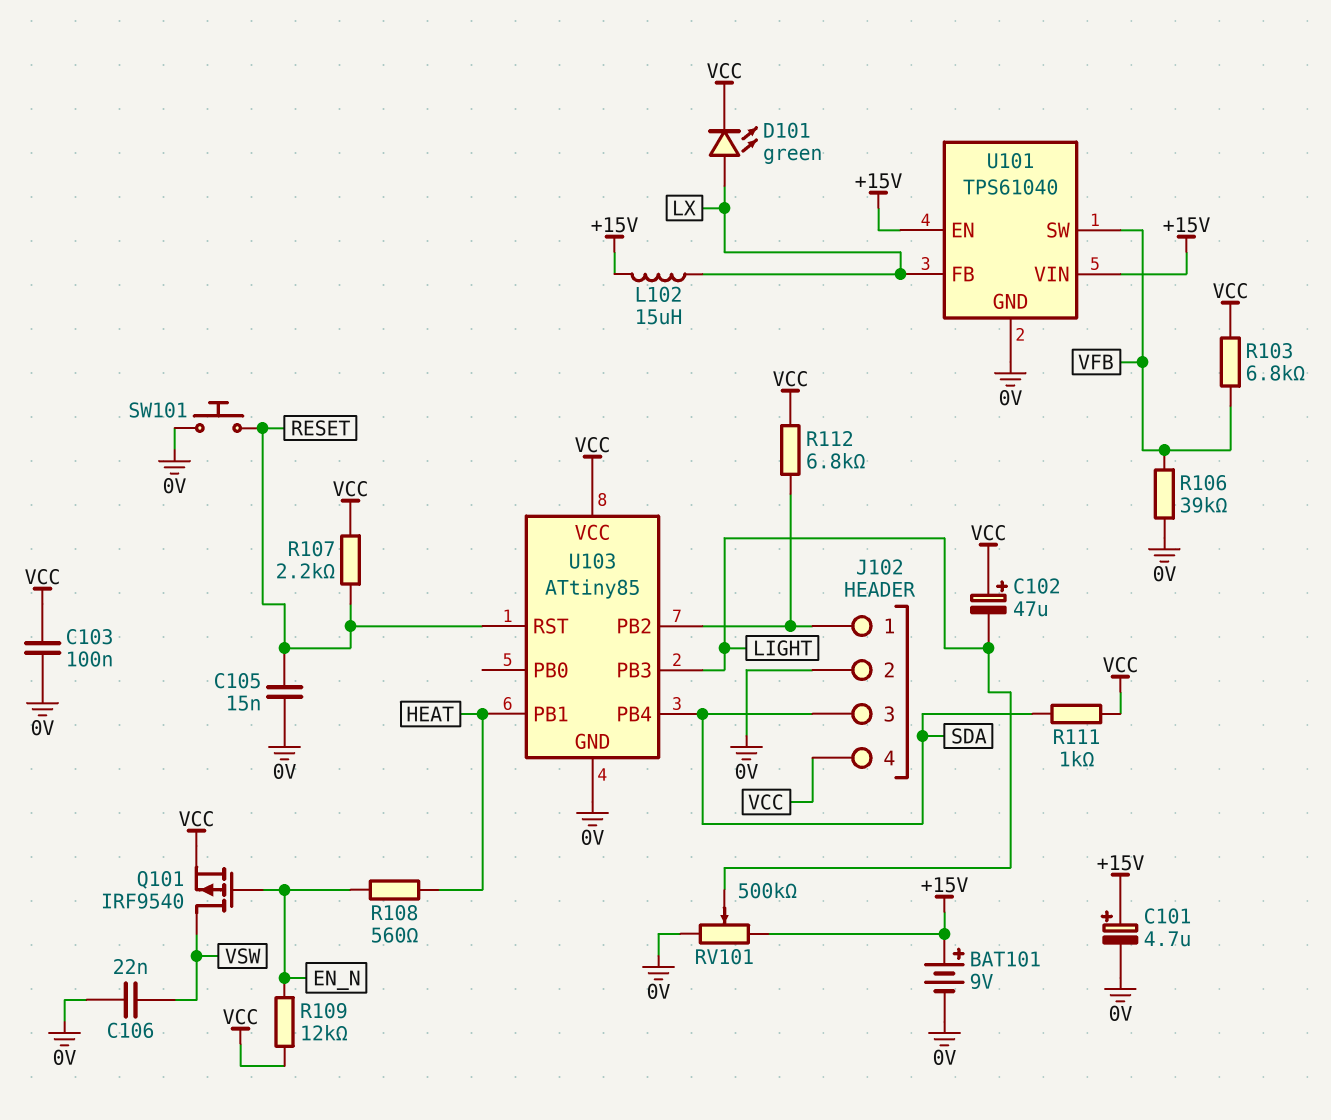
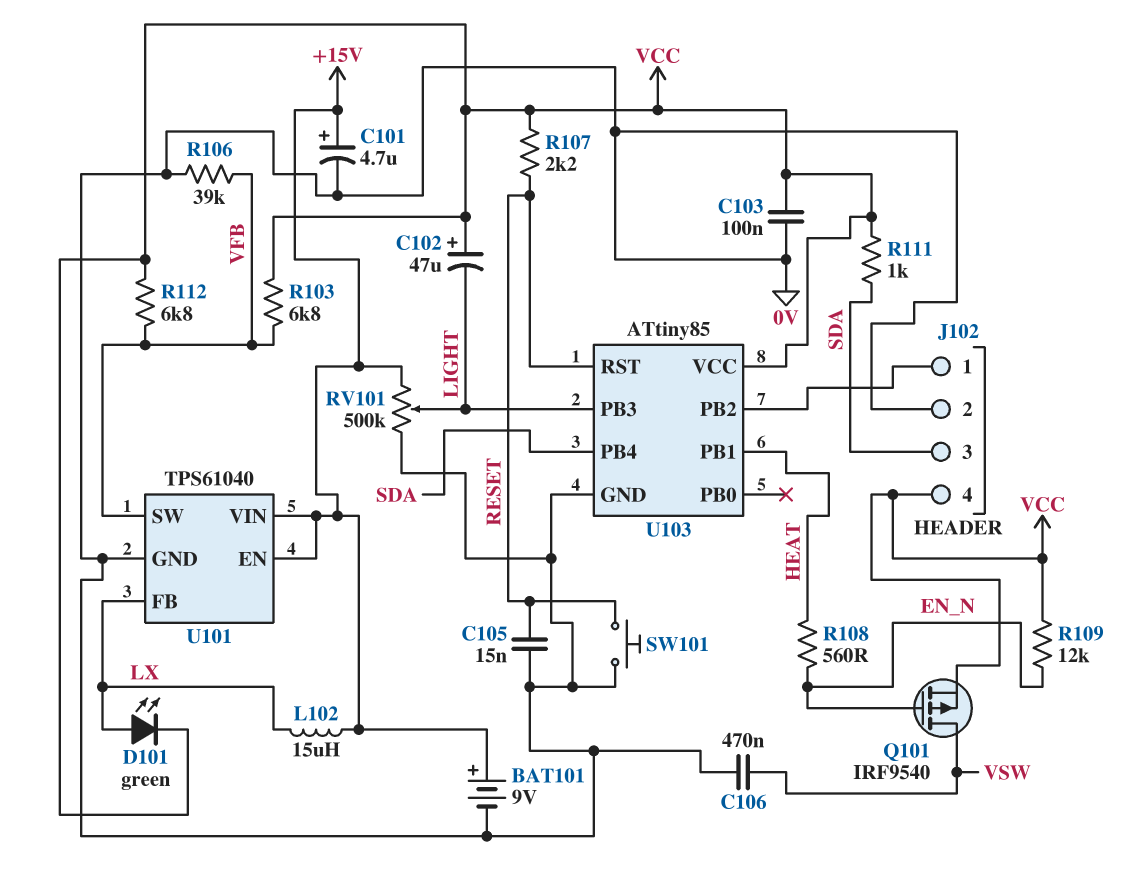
C106: 22nF (0V, VSW) -> 470nF (0V, VSW)
R112: 6.8k (J102/1, VCC) -> 6.8k (VCC, VFB)

